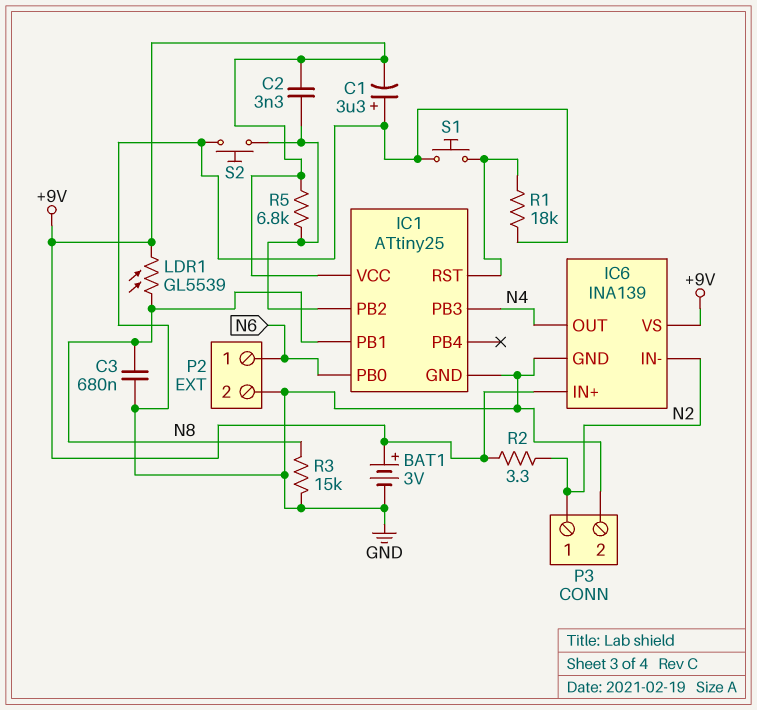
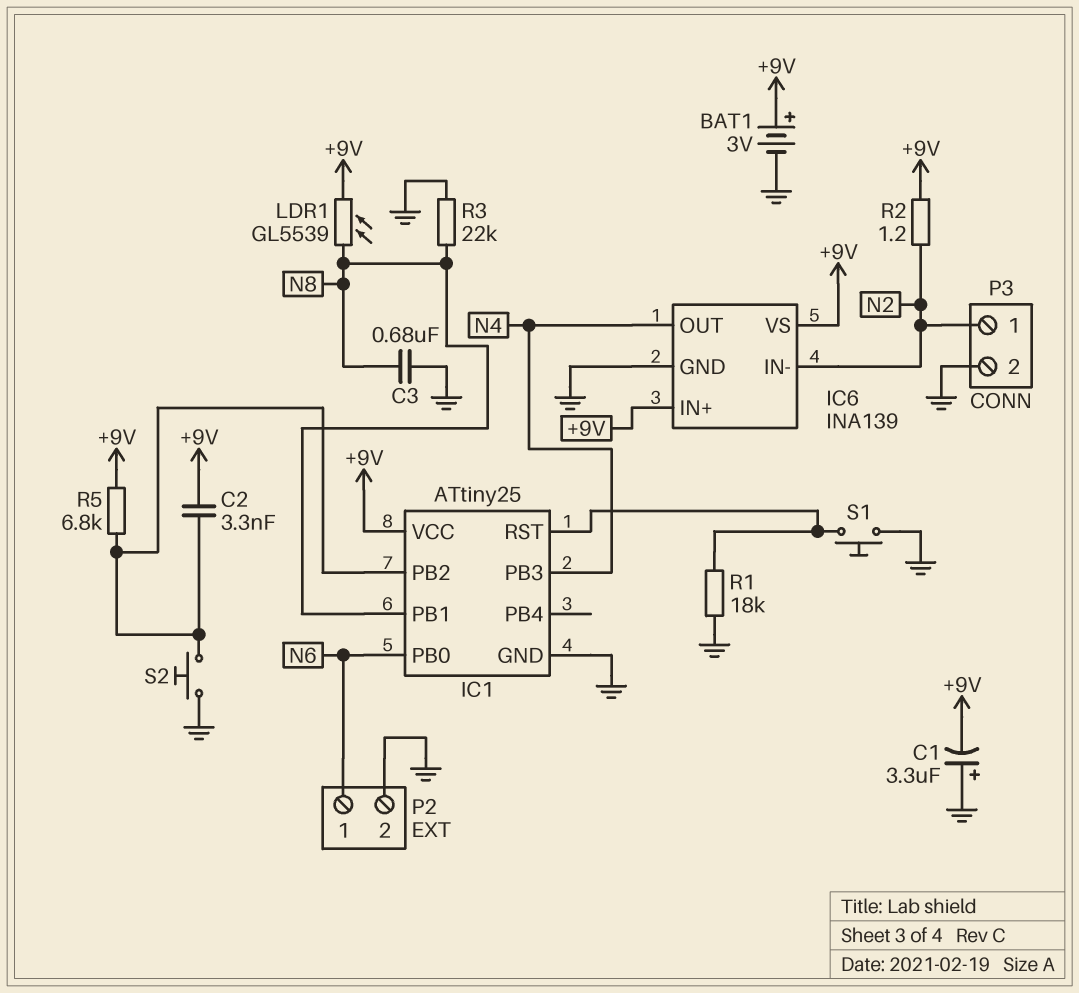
R2: 3.3 (+9V, N2) -> 1.2 (+9V, N2)
R3: 15k (GND, N8) -> 22k (GND, N8)

